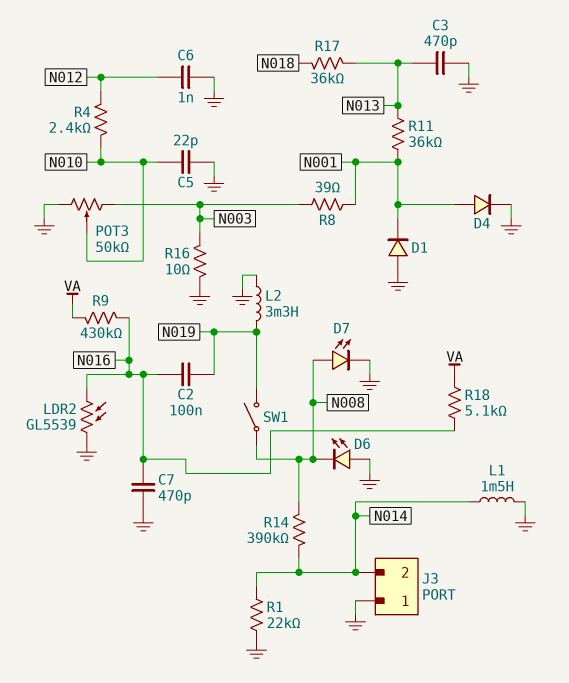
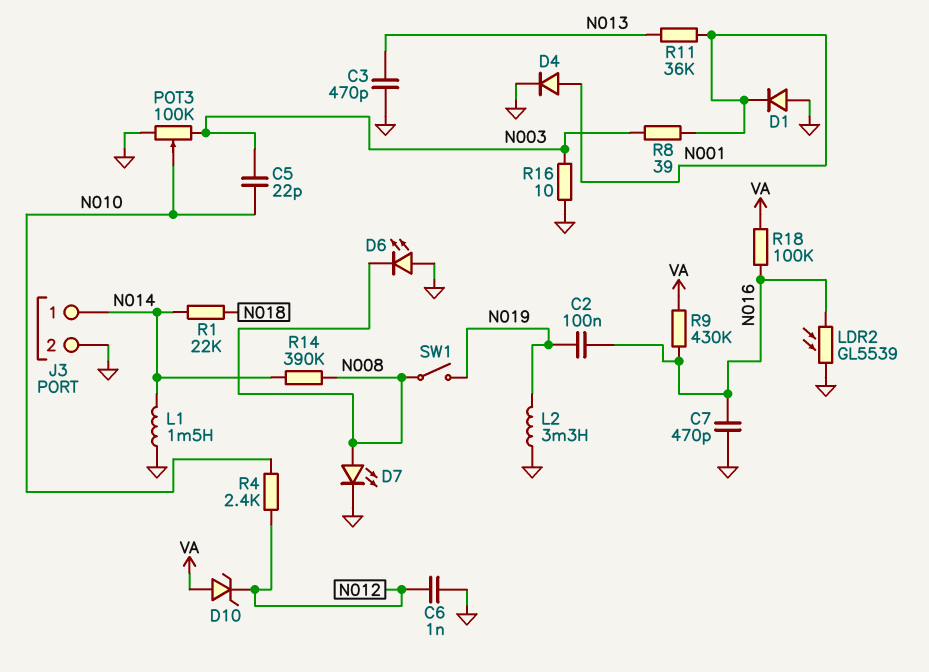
C5: 22pF (GND, N010) -> 22pF (N003, N010)
D10: none -> zener (A VA, K N012)
J3 pin 1: GND -> N014
J3 pin 2: N014 -> GND
POT3: 50k (GND, N003, wiper N010) -> 100k (GND, N003, wiper N010)
R1: 22k (GND, N014) -> 22k (N014, N018)
R17: 36k (N013, N018) -> none
R18: 5.1k (N016, VA) -> 100k (N016, VA)

